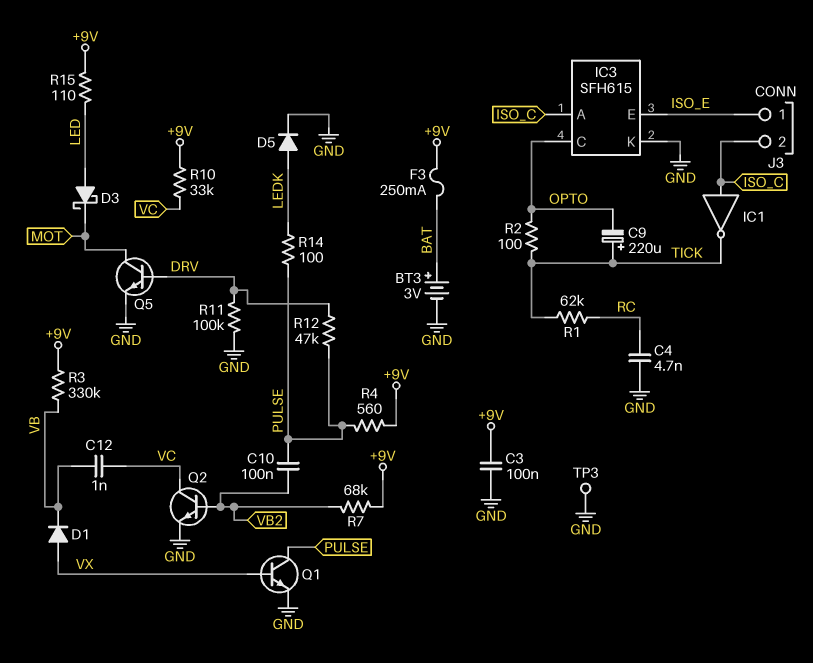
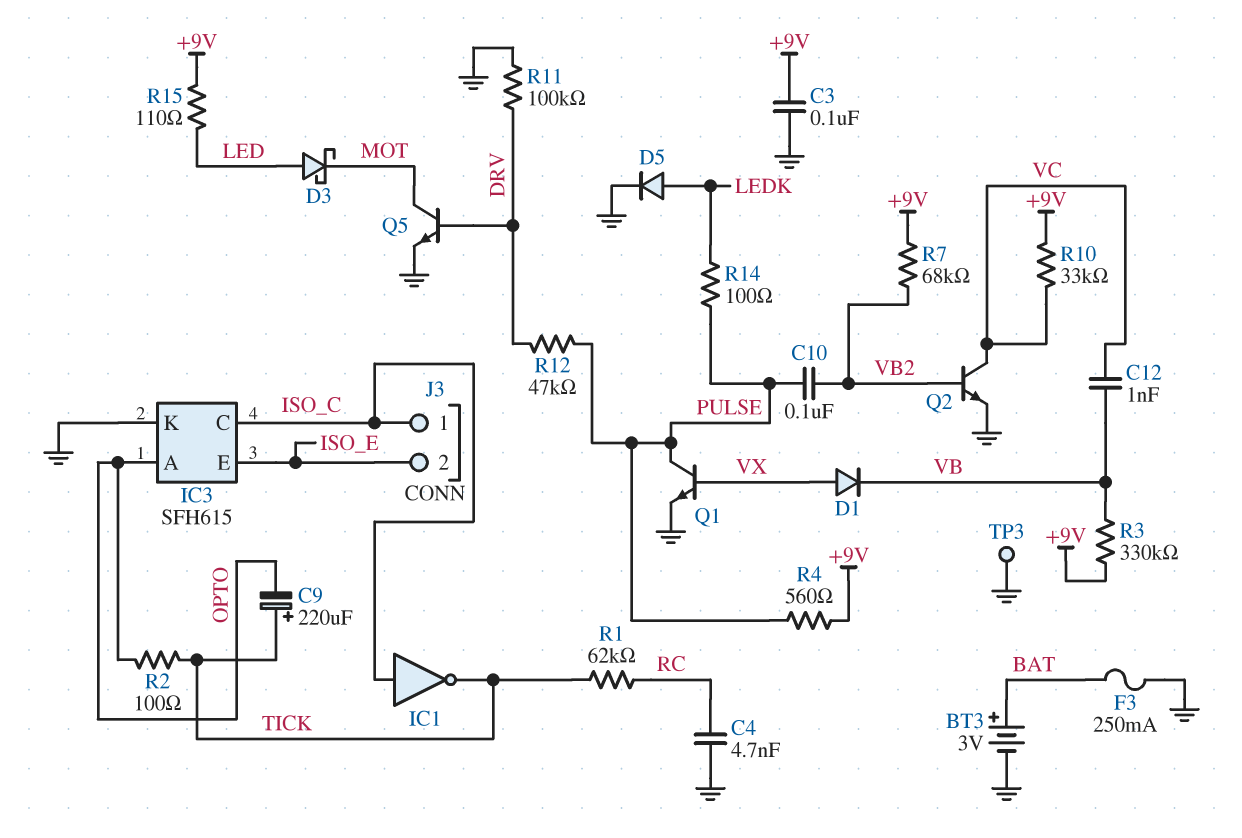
F3: 250mA (+9V, BAT) -> 250mA (BAT, GND)
IC3 pin A: ISO_C -> OPTO
IC3 pin C: OPTO -> ISO_C
J3 pin 1: ISO_E -> ISO_C
J3 pin 2: ISO_C -> ISO_E

